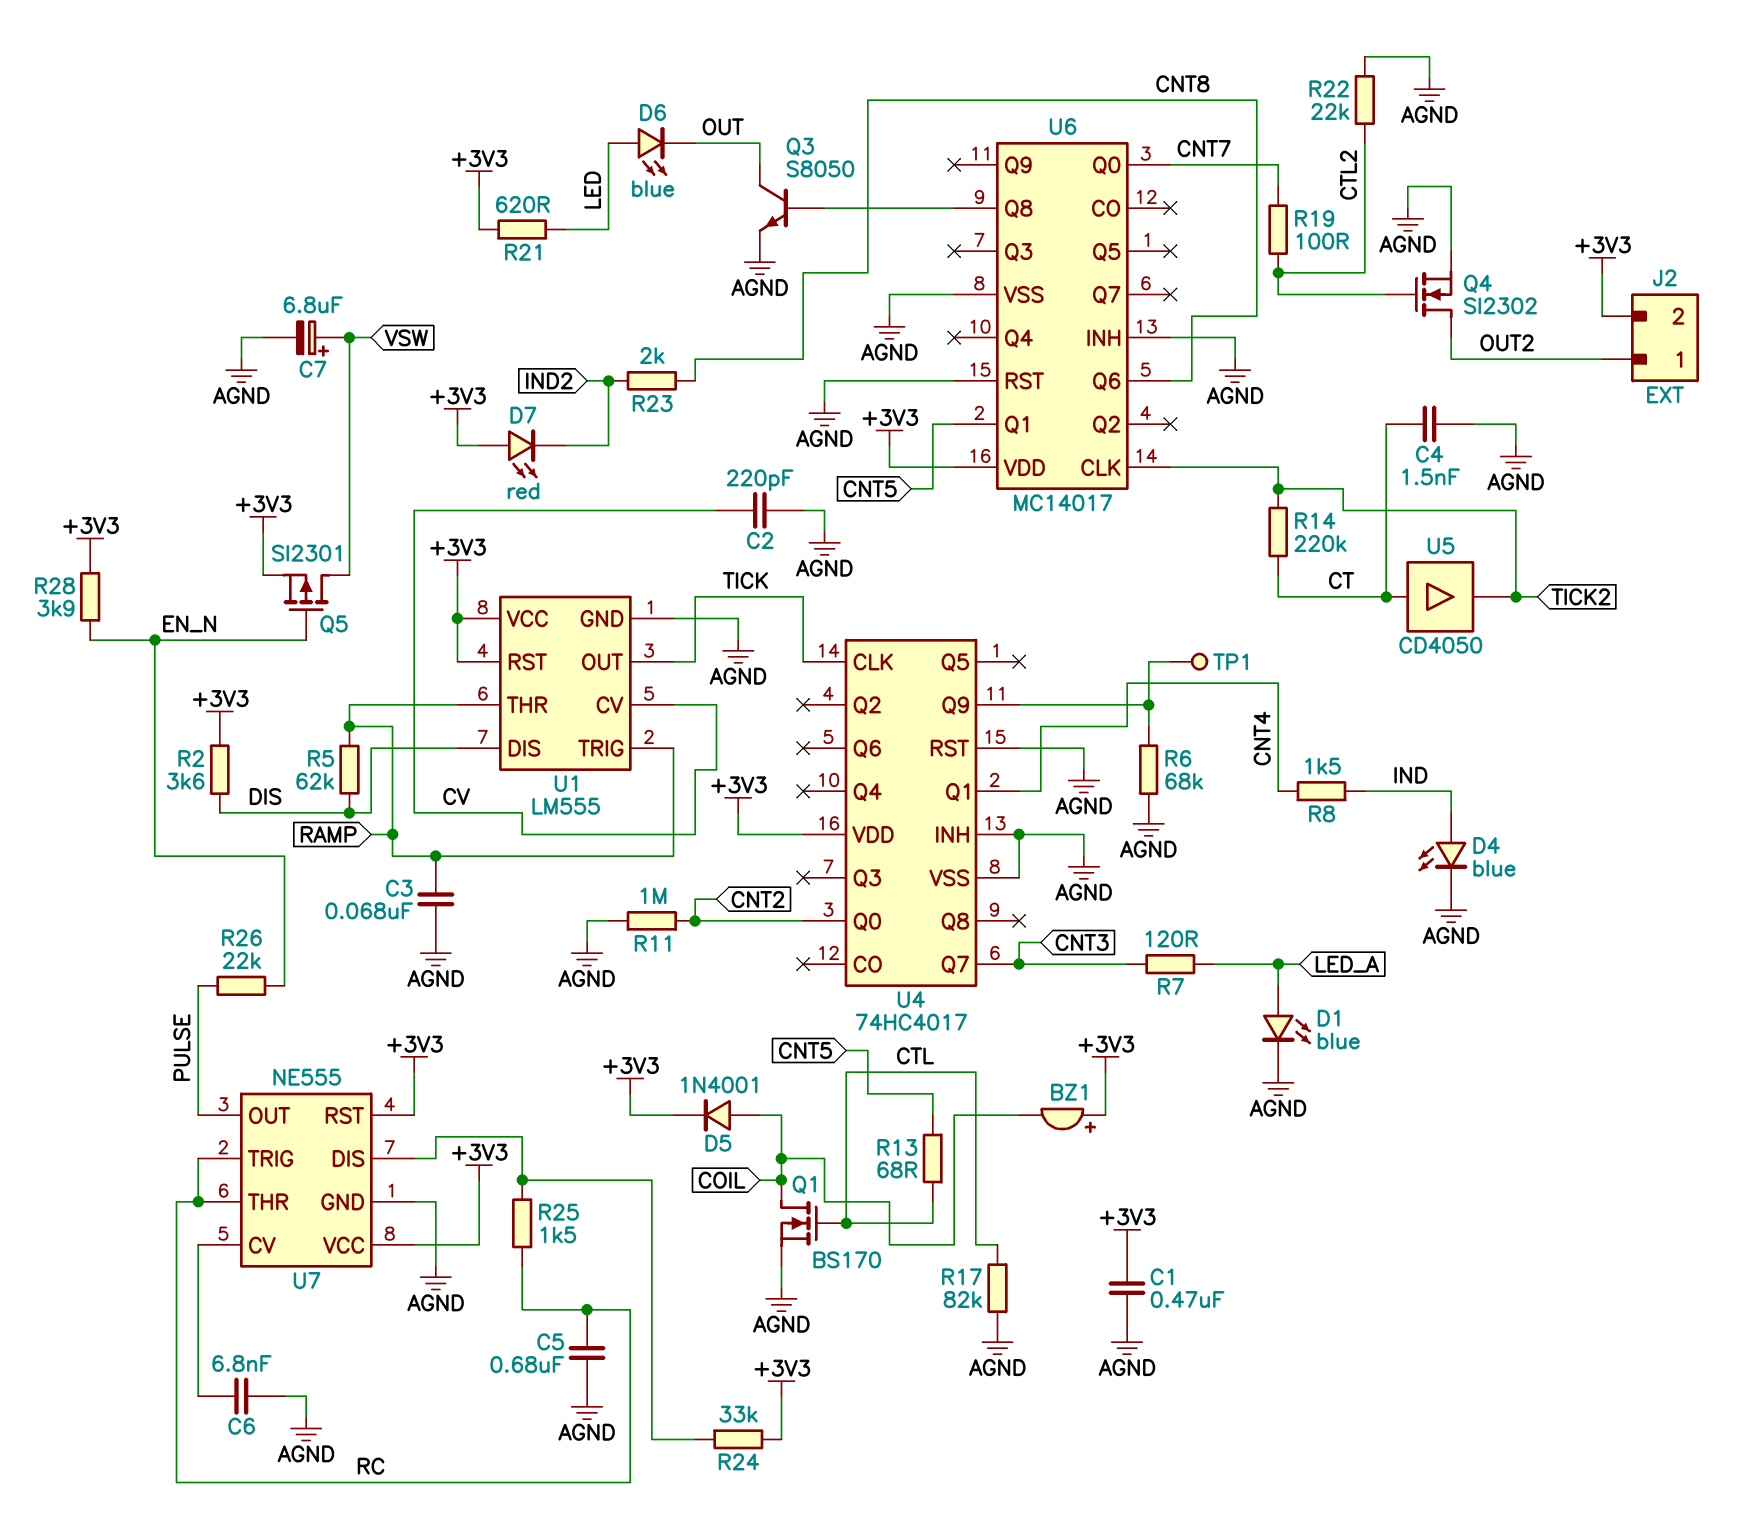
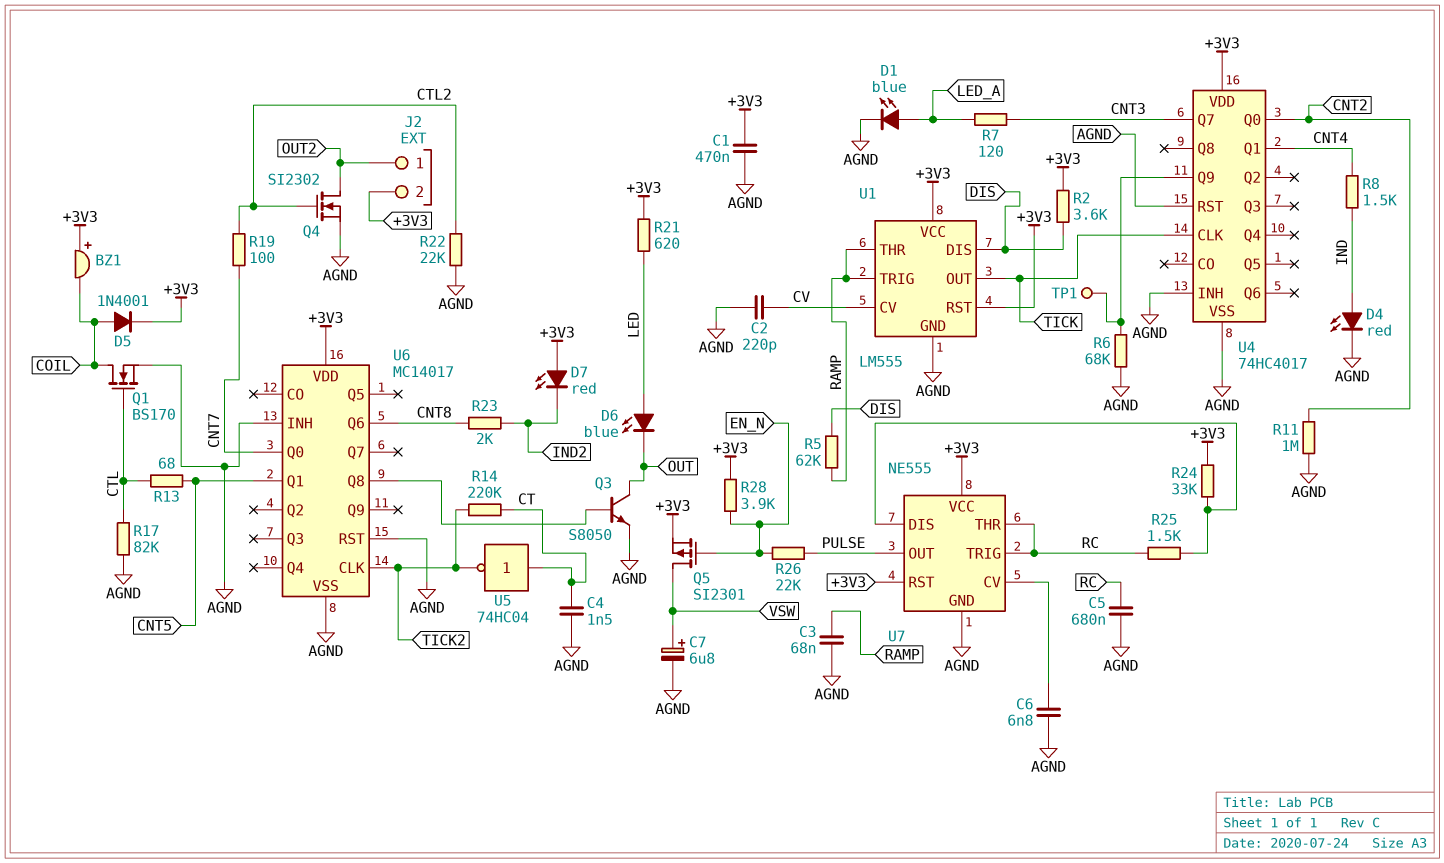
D4: LED blue (A IND, K AGND) -> LED red (A IND, K AGND)
U5: buffer CD4050 (in CT, out TICK2) -> NOT 74HC04 (in CT, out TICK2)

